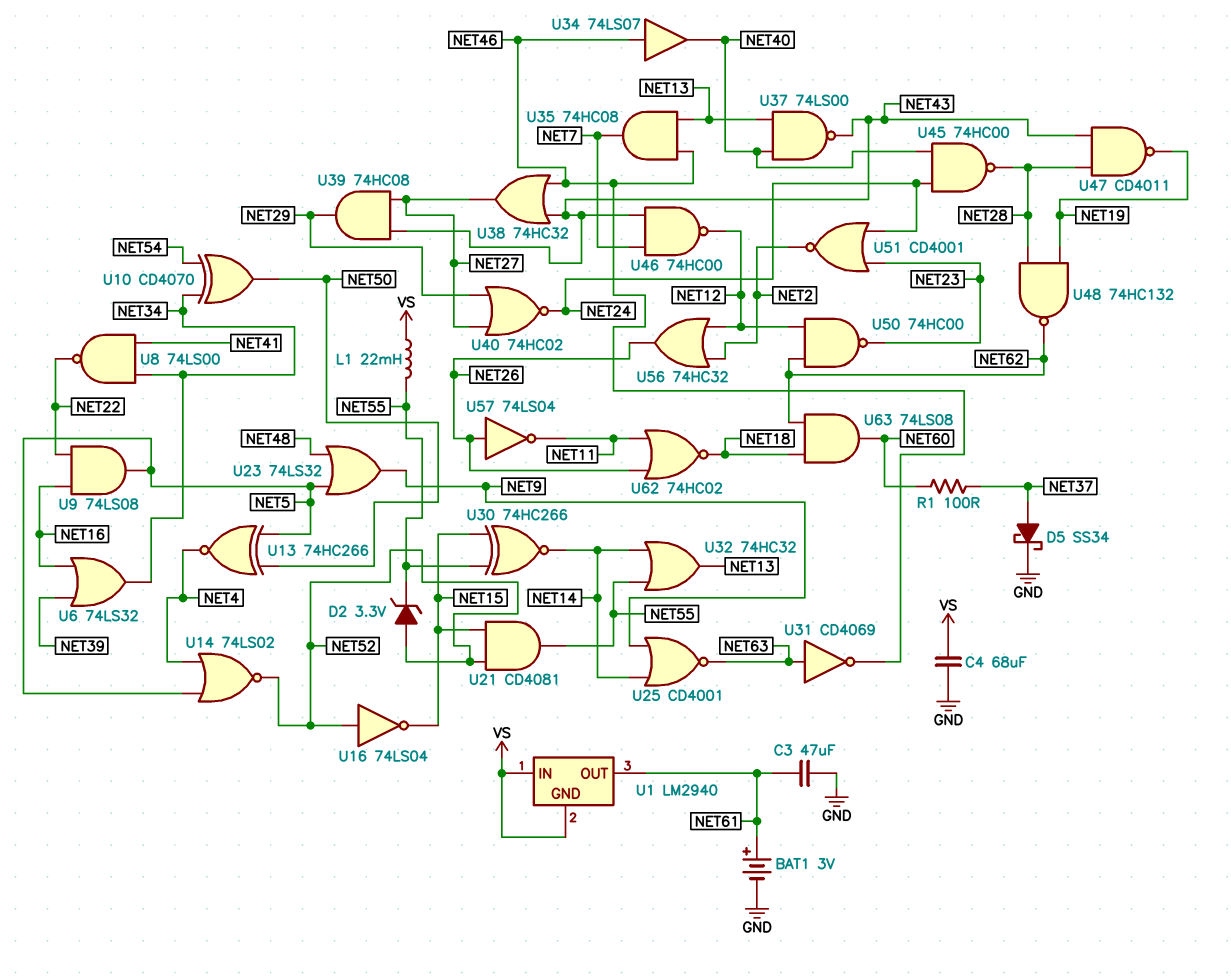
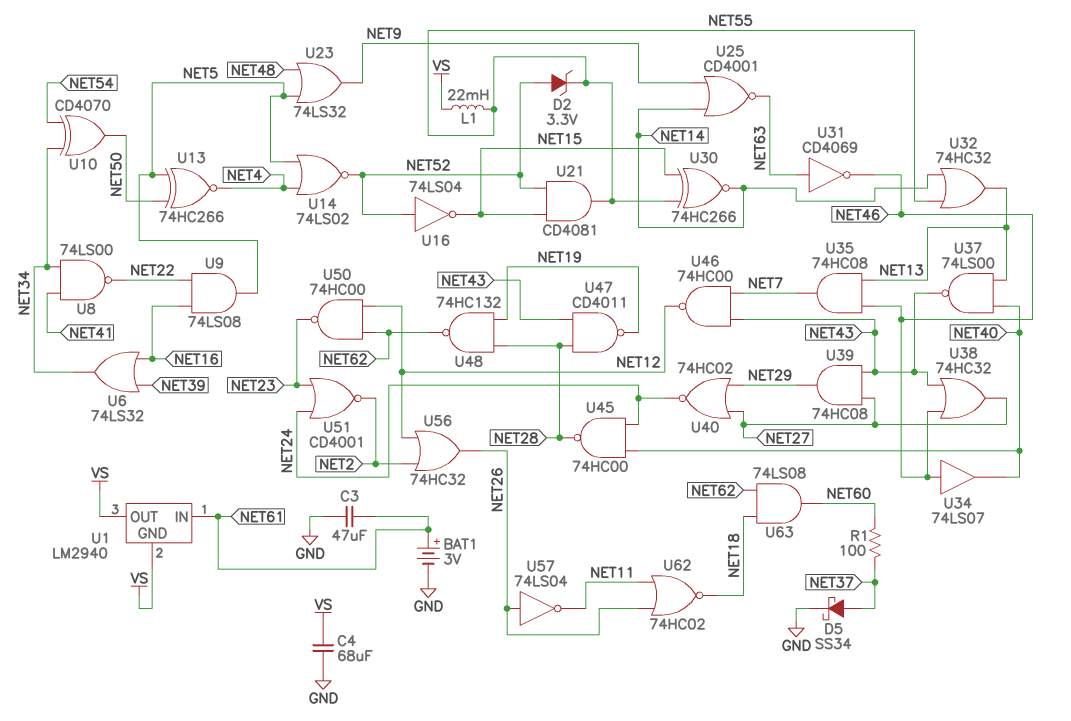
U1 pin IN: VS -> NET61
U1 pin OUT: NET61 -> VS

